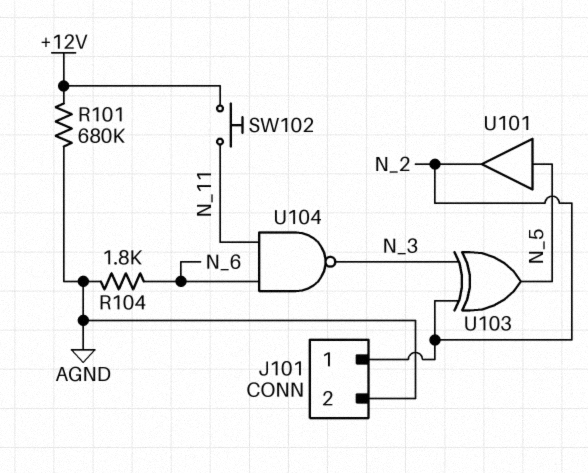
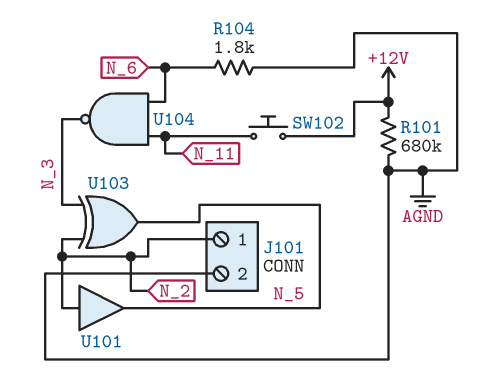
U101: buffer (in N_5, out N_2) -> buffer (in N_2, out N_5)

